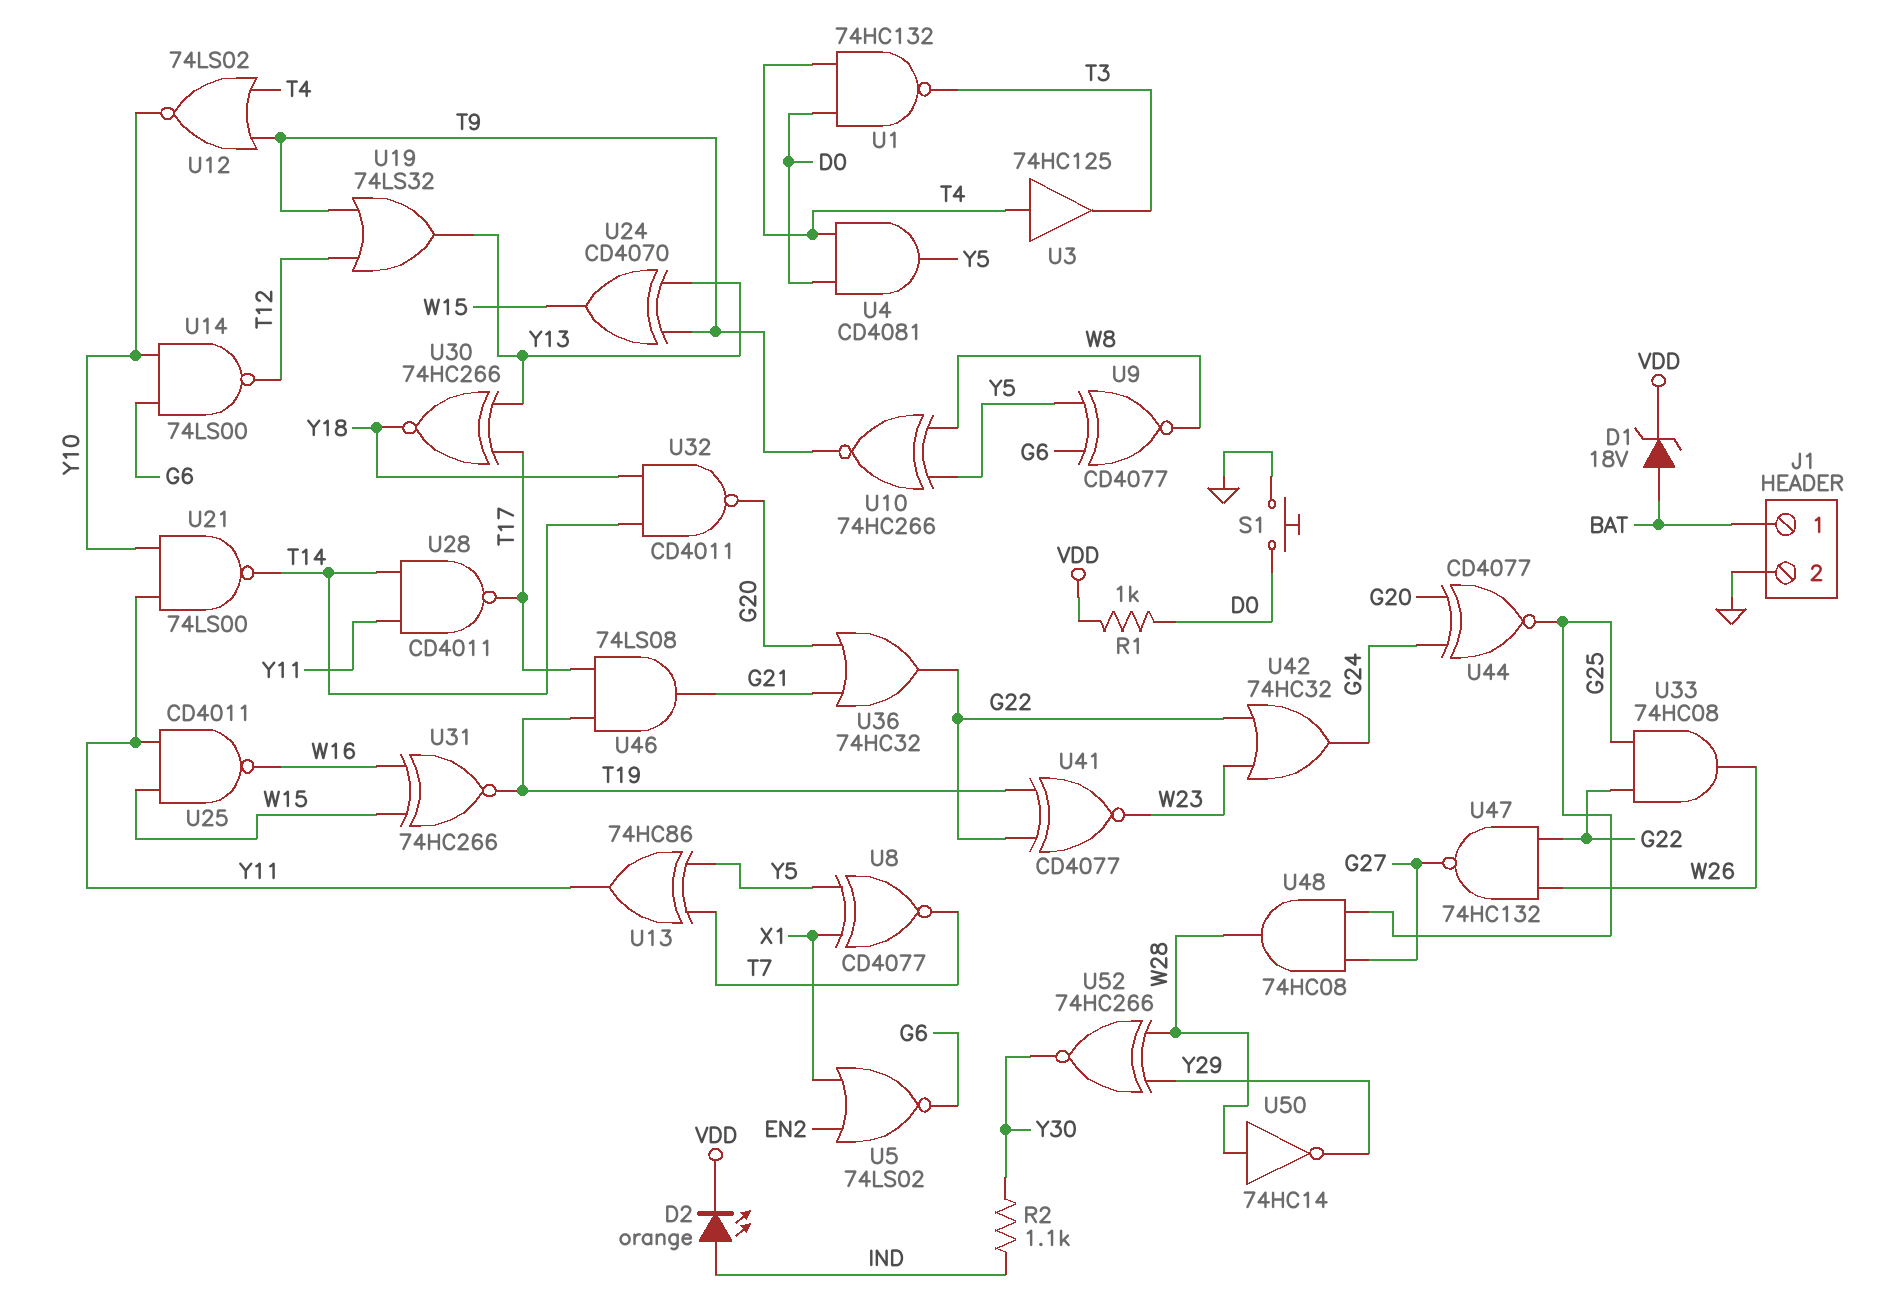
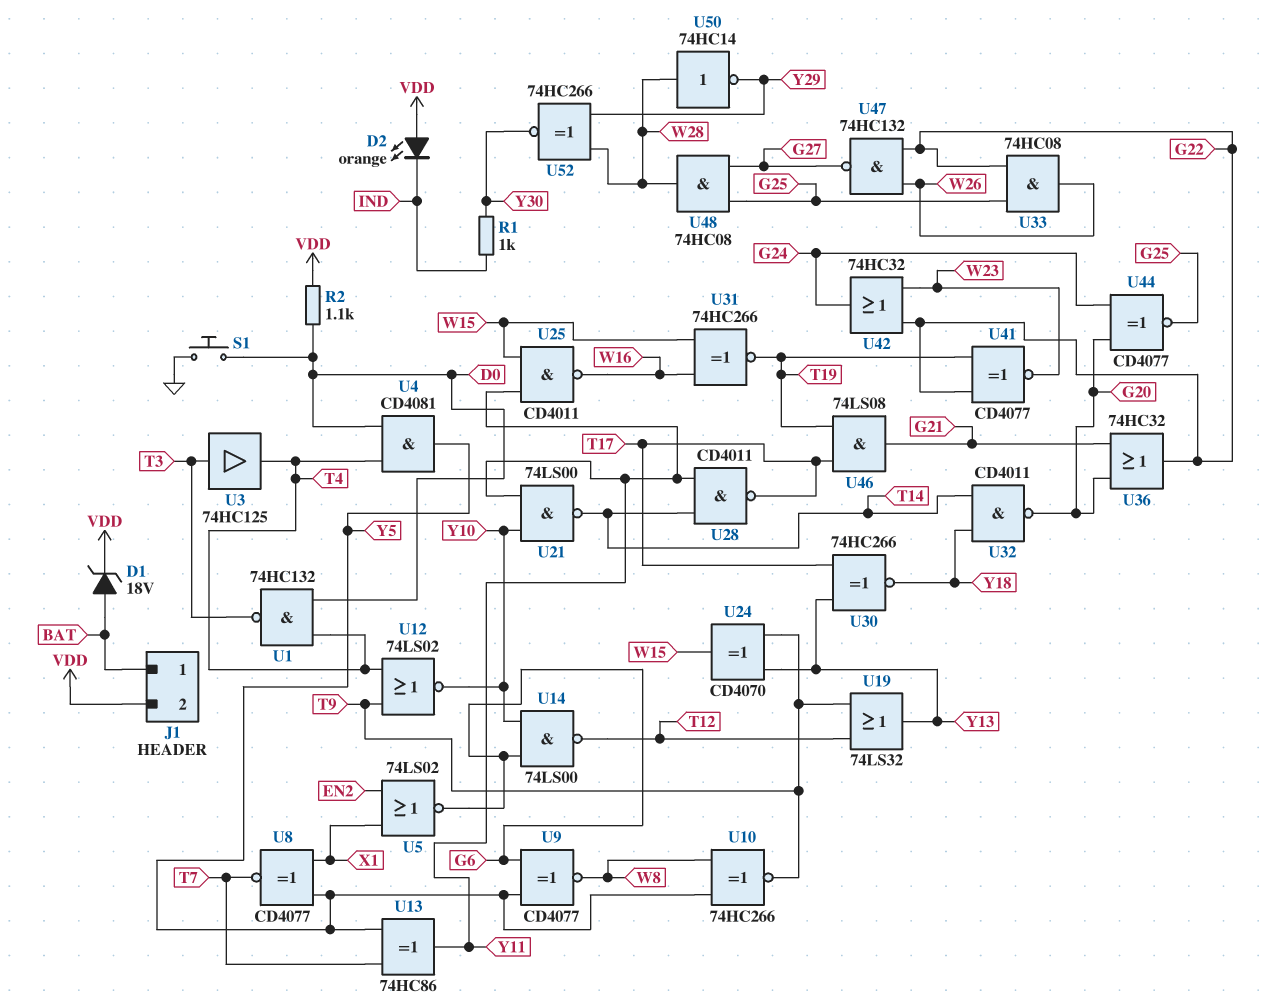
D2: LED orange (A IND, K VDD) -> LED orange (A VDD, K IND)
J1 pin 2: GND -> VDD
R1: 1k (D0, VDD) -> 1k (IND, Y30)
R2: 1.1k (IND, Y30) -> 1.1k (D0, VDD)
U3: buffer 74HC125 (in T4, out T3) -> buffer 74HC125 (in T3, out T4)

